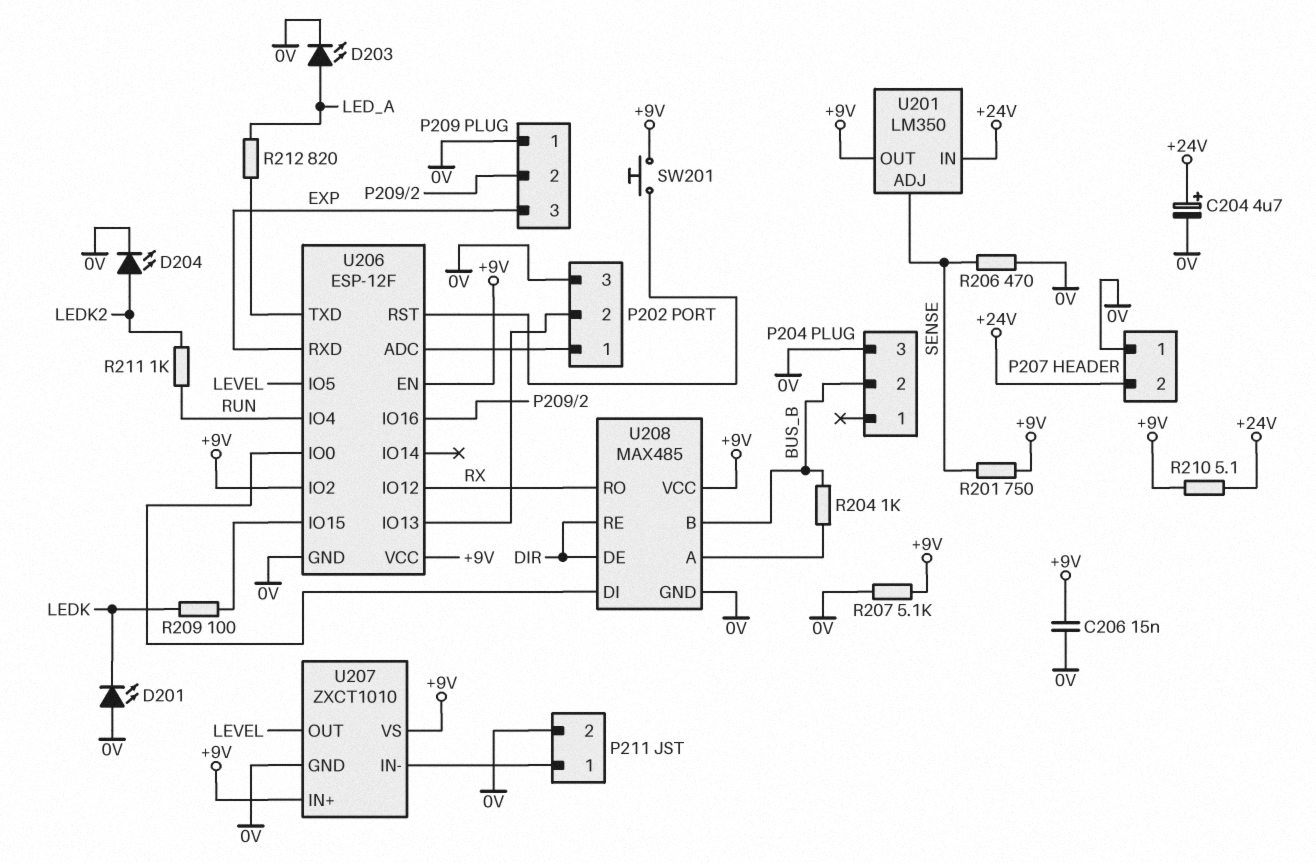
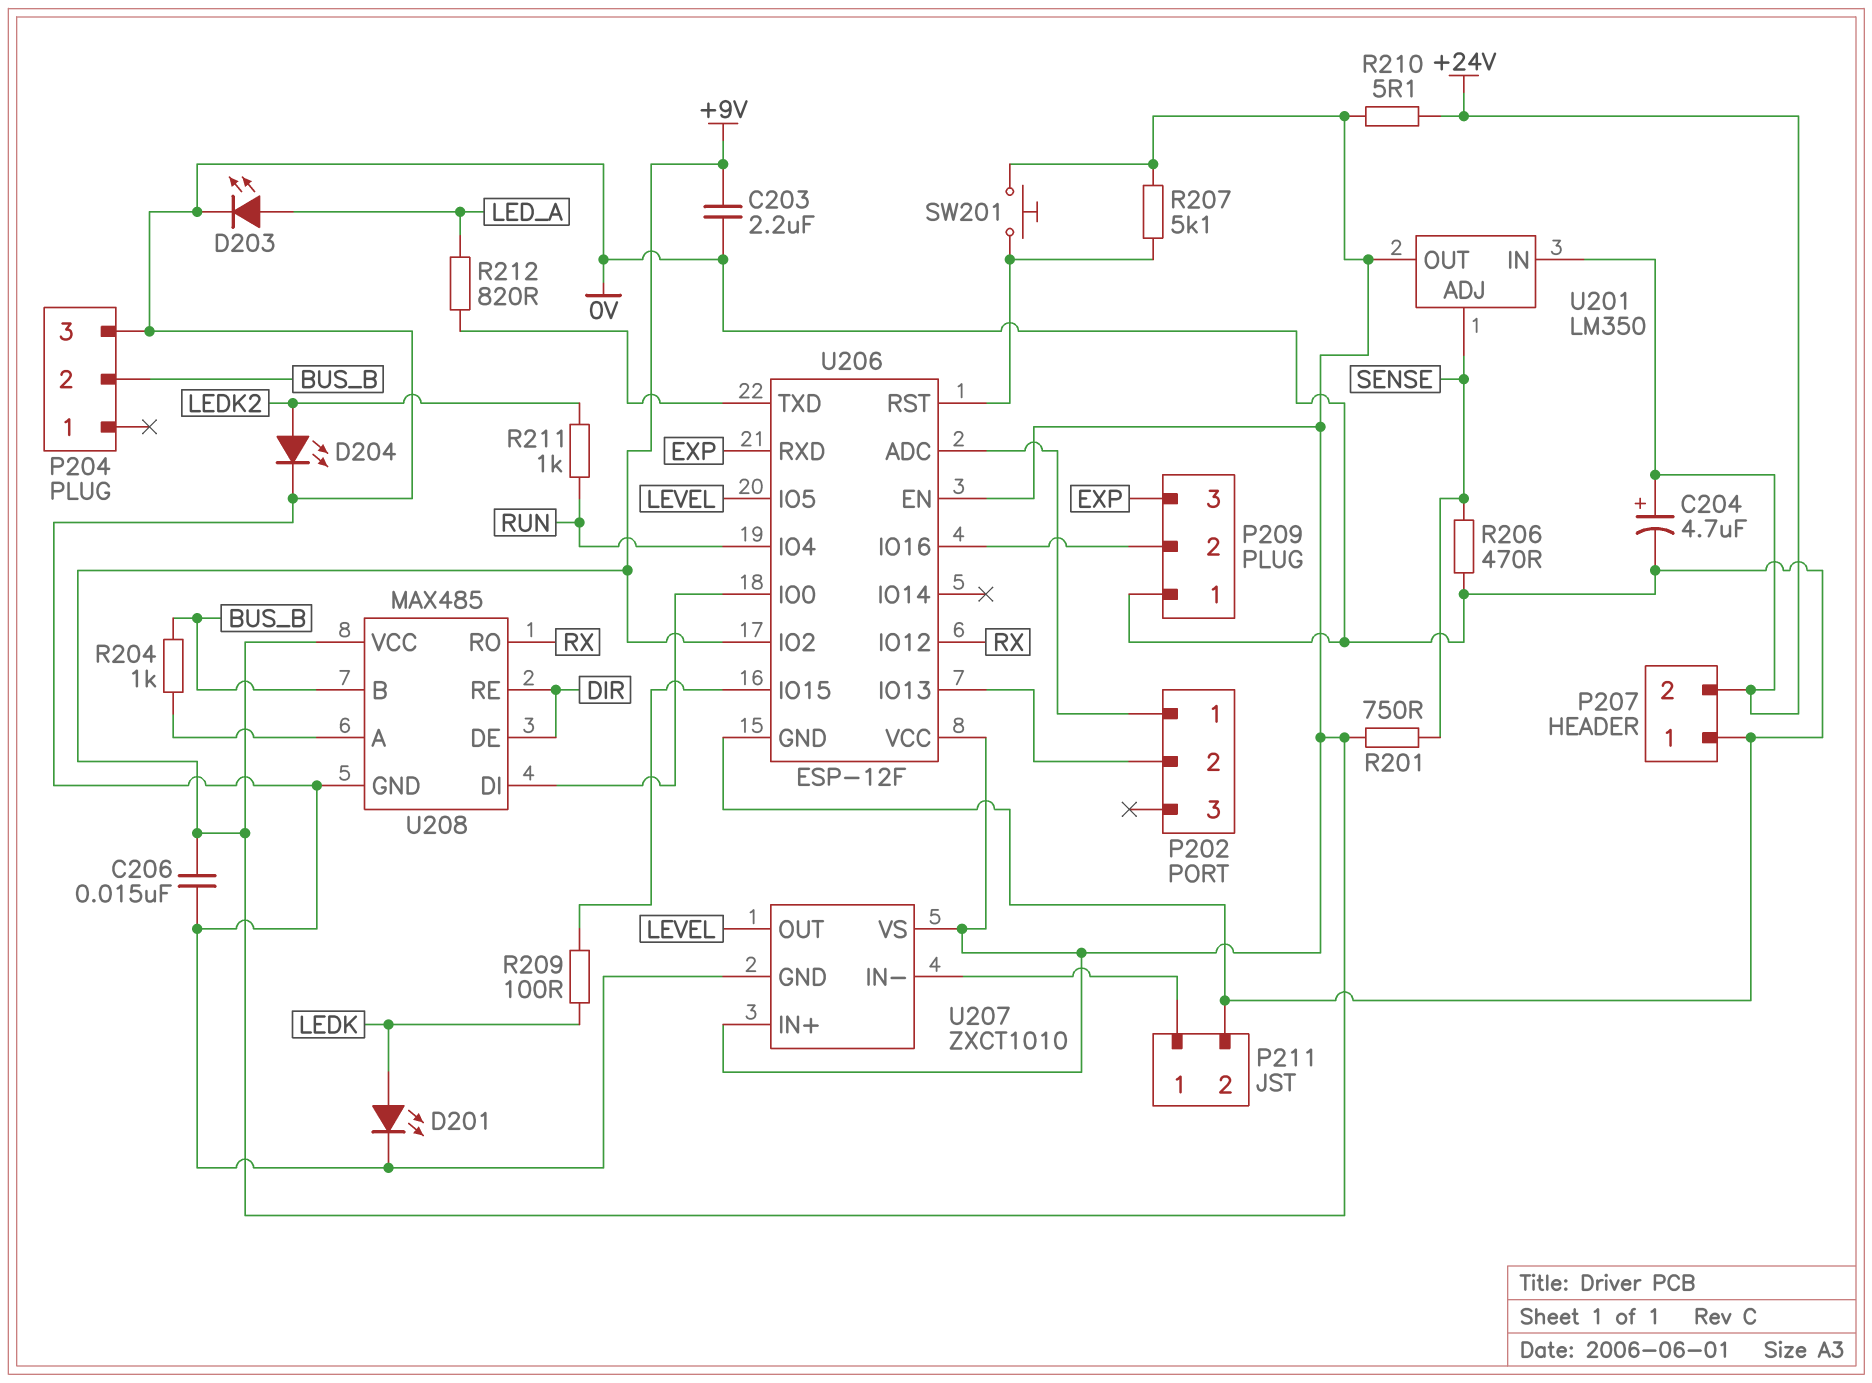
C203: none -> 2.2uF (+9V, 0V)
D201: LED (A 0V, K LEDK) -> LED (A LEDK, K 0V)
P202 pin 3: 0V -> none
R207: 5.1k (+9V, 0V) -> 5.1k (+9V, U206/RST)

